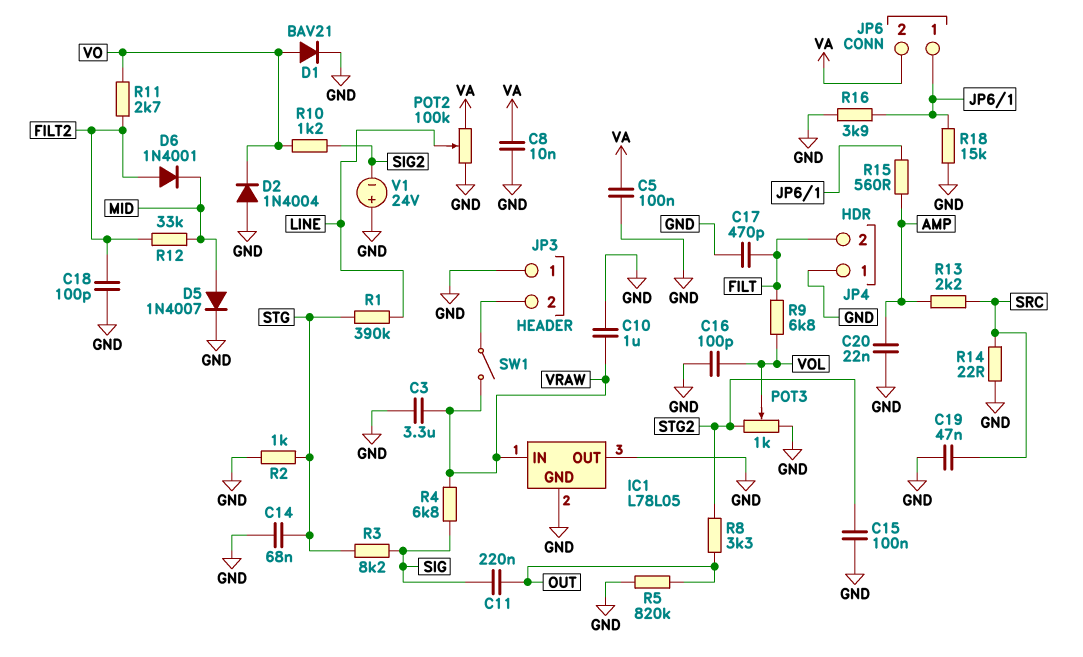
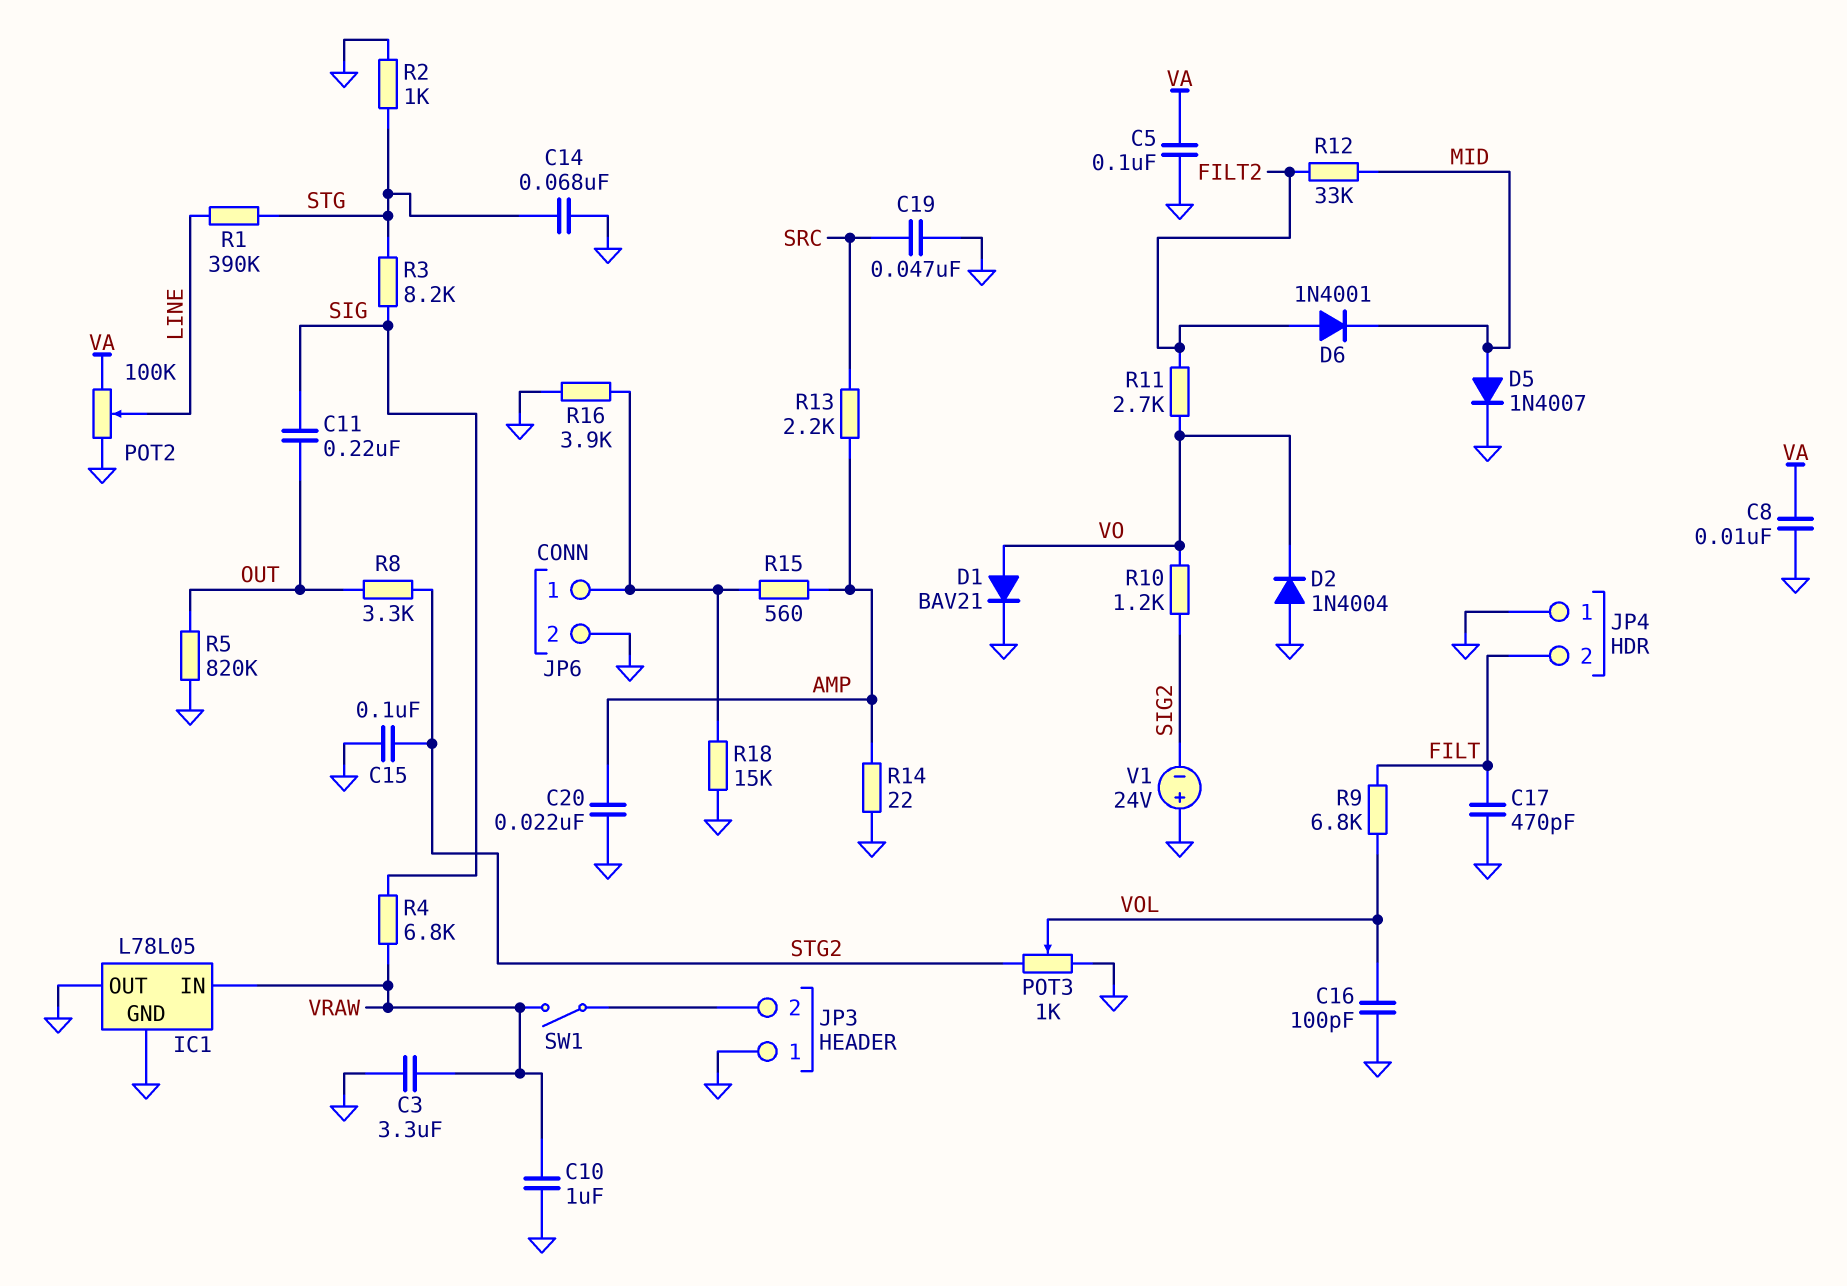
C18: 100pF (FILT2, GND) -> none
JP6 pin 2: VA -> GND
R14: 22 (GND, SRC) -> 22 (AMP, GND)

